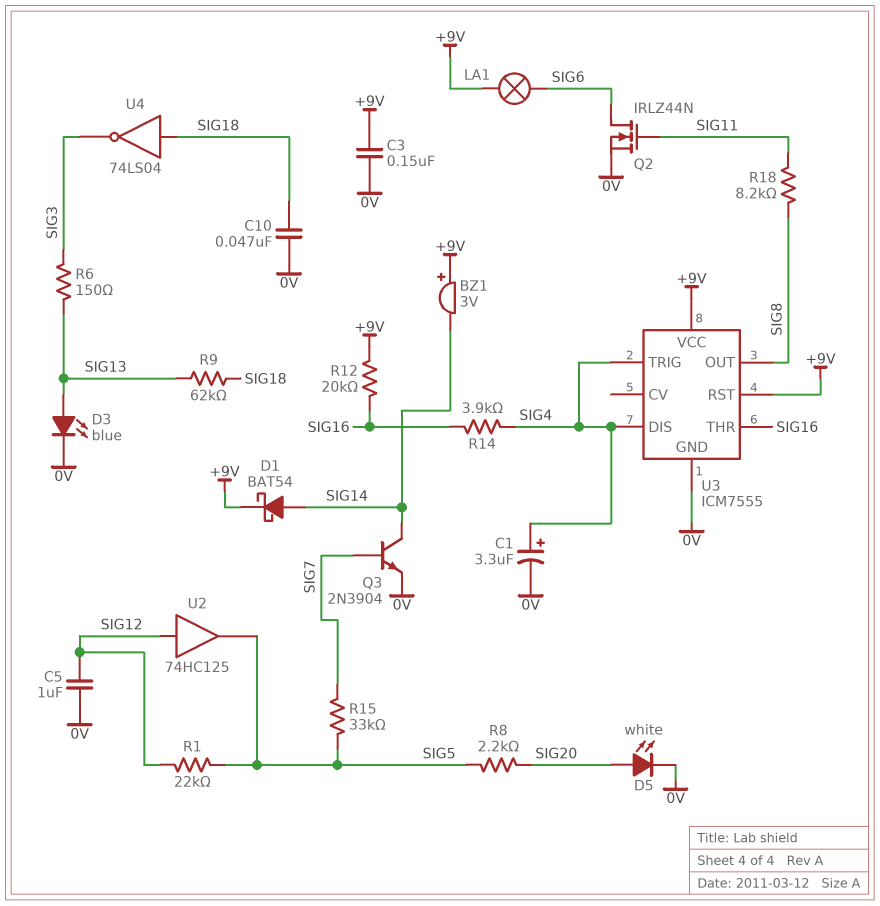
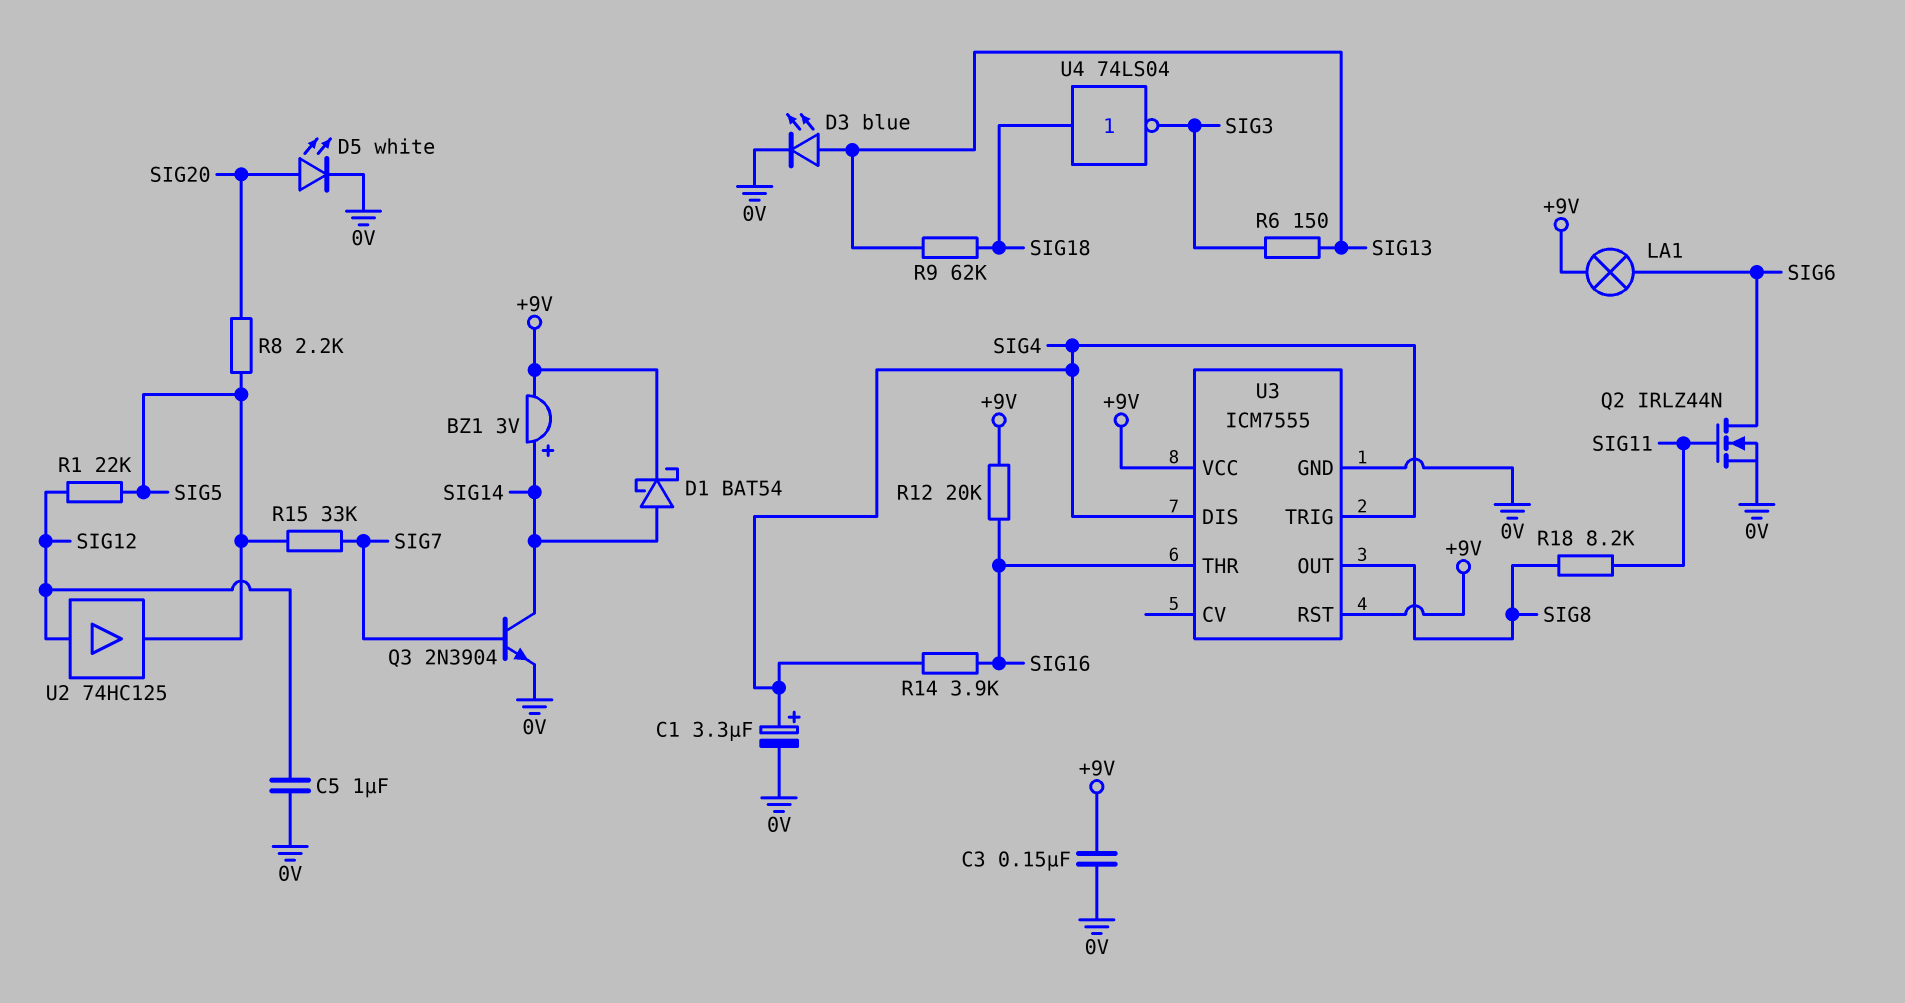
BZ1: buzzer 3V (plus +9V, minus SIG14) -> buzzer 3V (plus SIG14, minus +9V)
C10: 47nF (0V, SIG18) -> none

